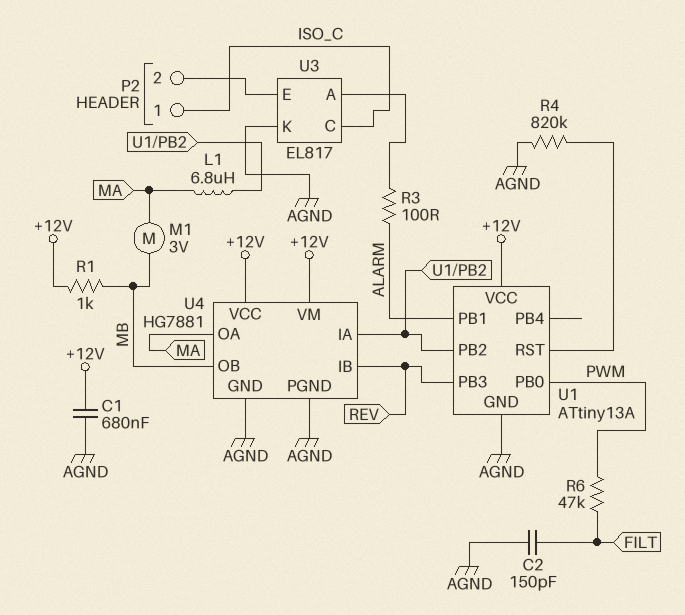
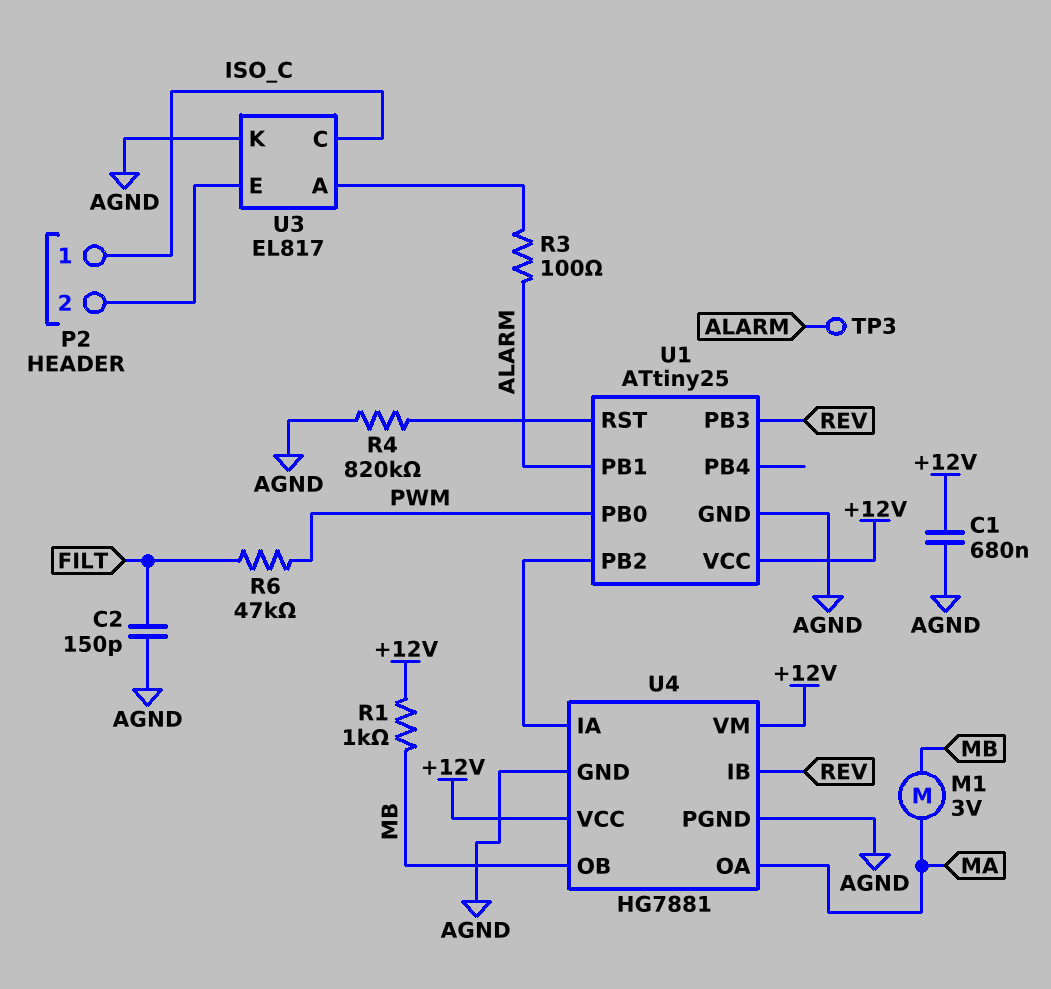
L1: 6.8uH (MA, U1/PB2) -> none
TP3: none -> test point (ALARM)
U1: ATtiny13A -> ATtiny25

